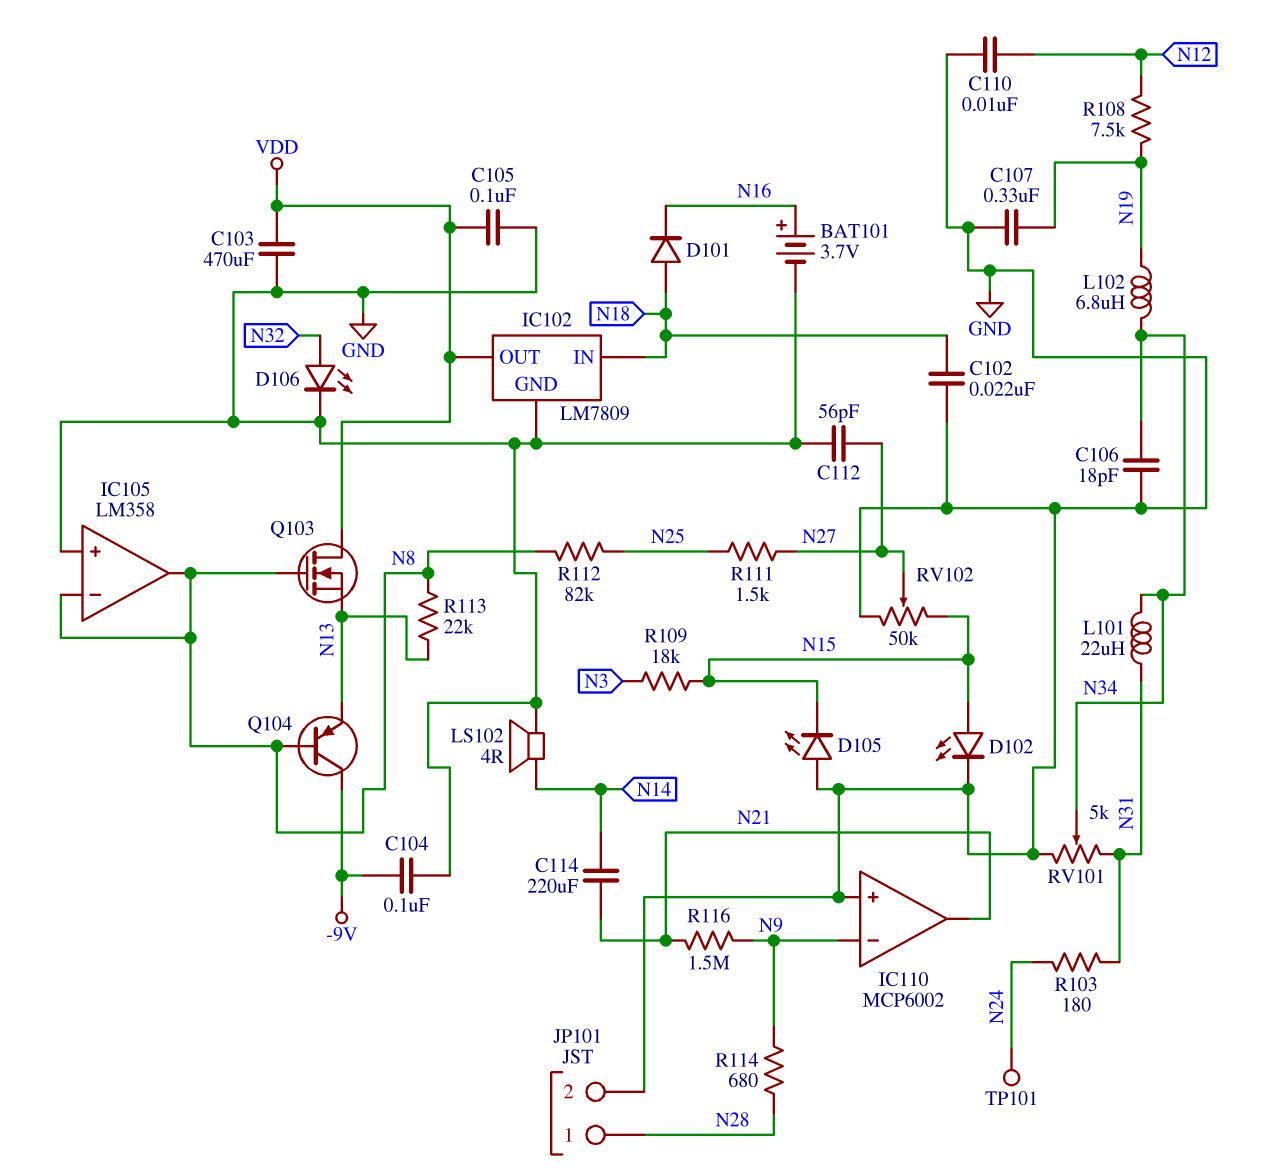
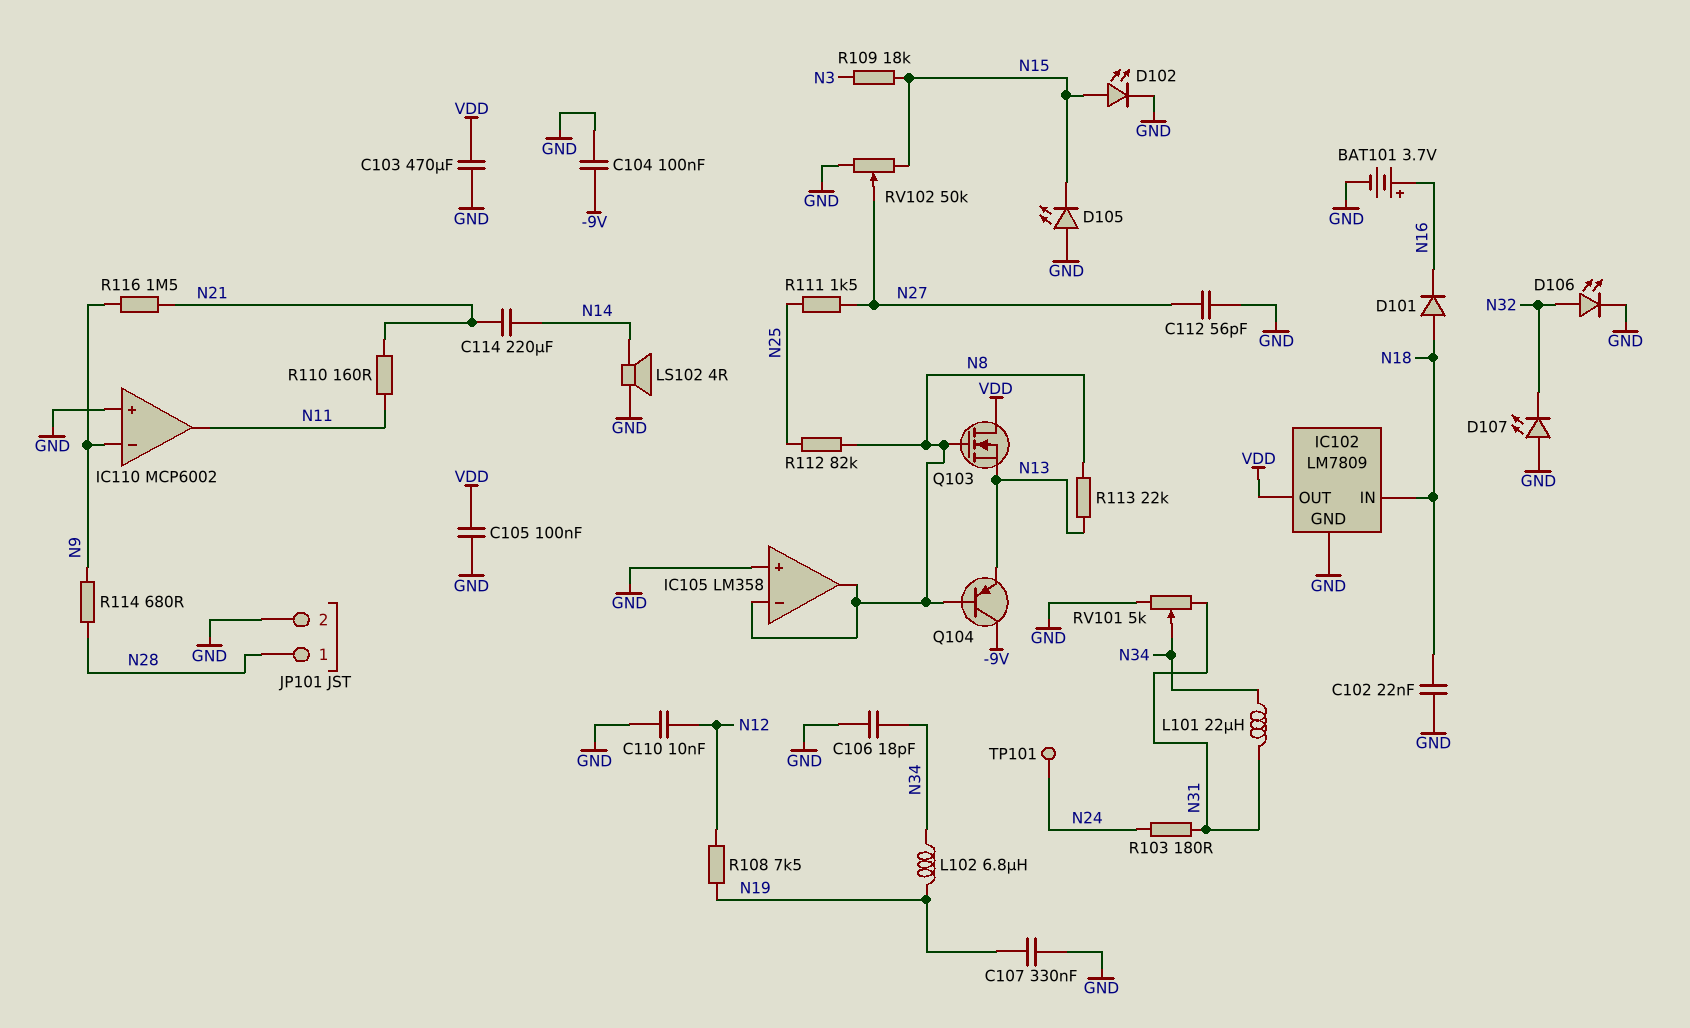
D107: none -> LED (A GND, K N32)
IC110 pin out: N21 -> N11
R110: none -> 160 (N11, N21)

